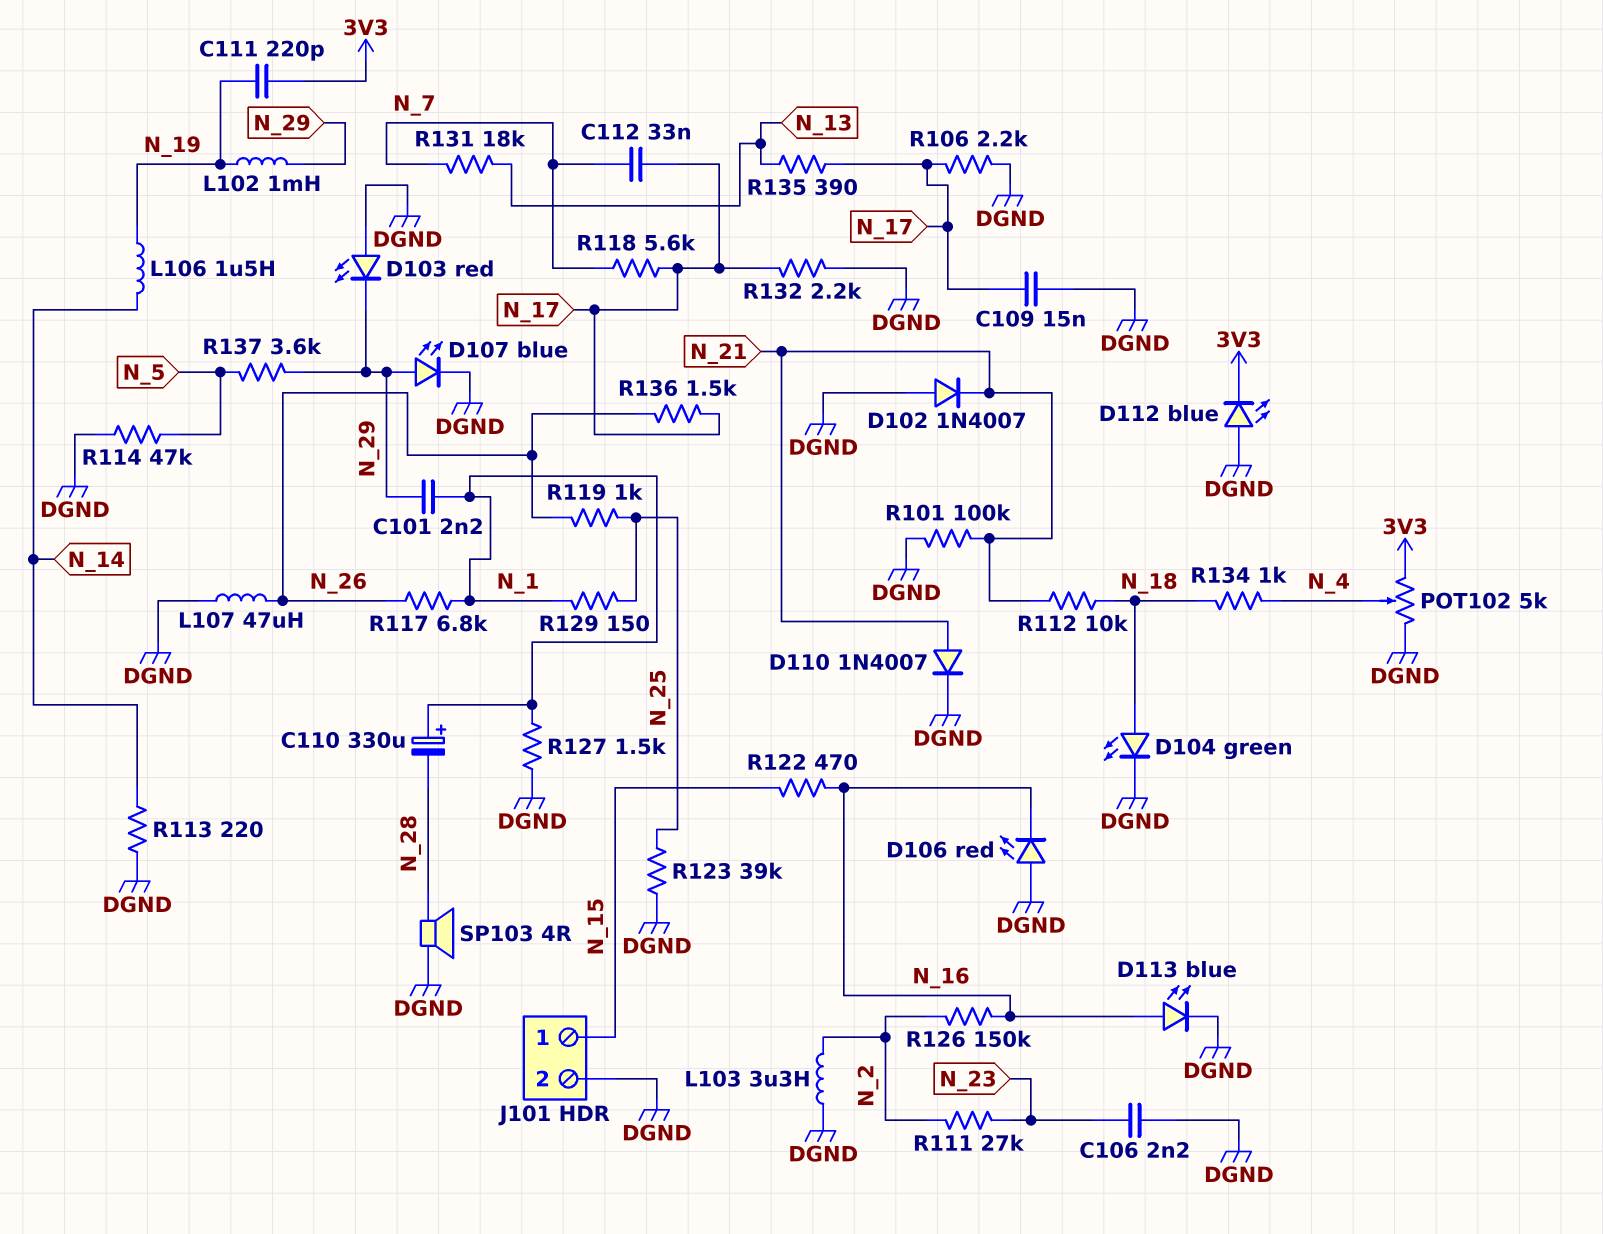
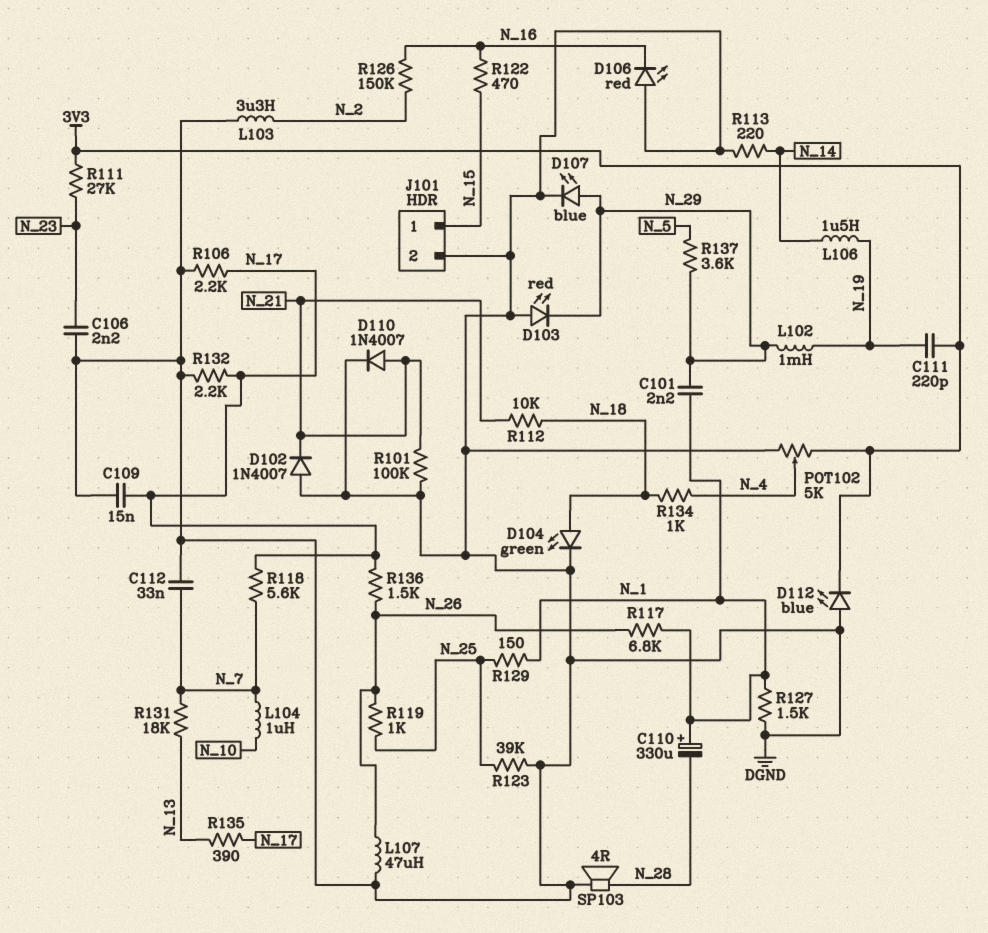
C112: 33nF (N_7, N_17) -> 33nF (DGND, N_7)
D113: LED blue (A N_16, K DGND) -> none
L104: none -> 1uH (N_7, N_10)
R111: 27k (N_2, N_23) -> 27k (3V3, N_23)
R114: 47k (DGND, N_5) -> none

